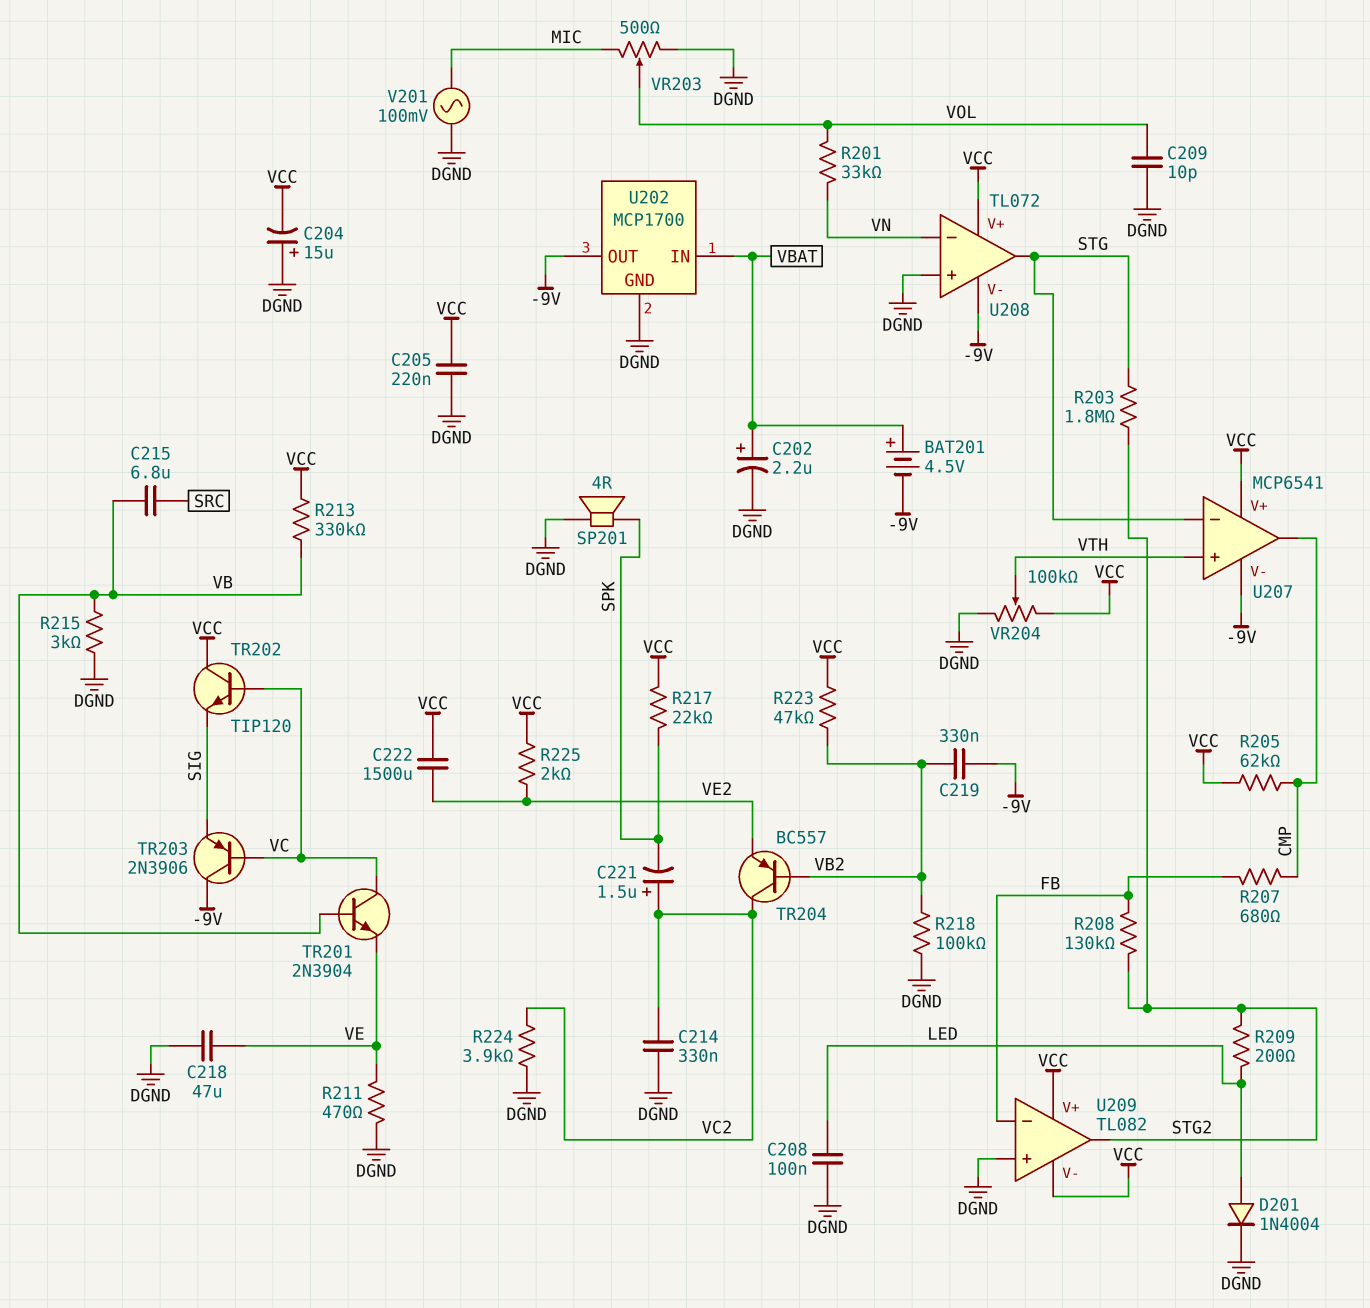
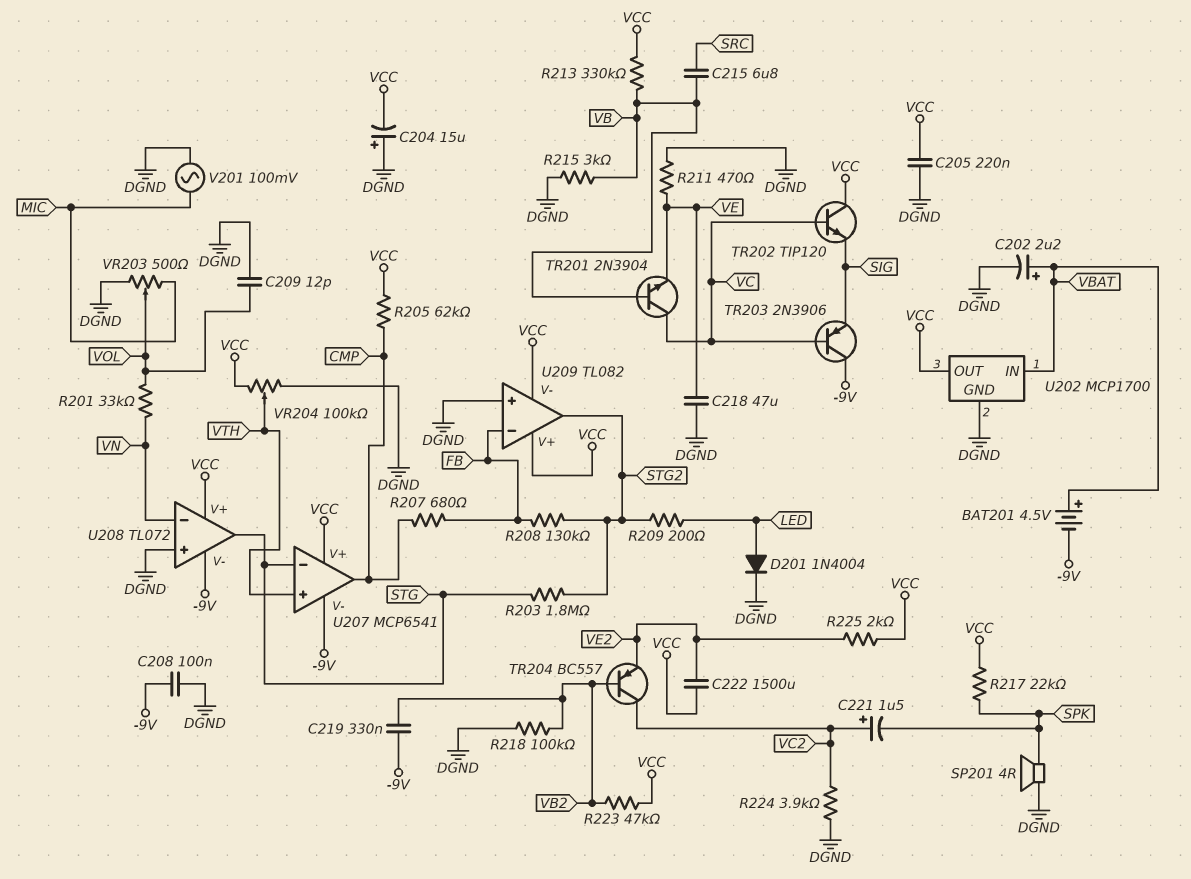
C208: 100nF (DGND, LED) -> 100nF (-9V, DGND)
C209: 10pF (DGND, VOL) -> 12pF (DGND, VOL)
C214: 330nF (DGND, VC2) -> none
U202 pin OUT: -9V -> VCC

